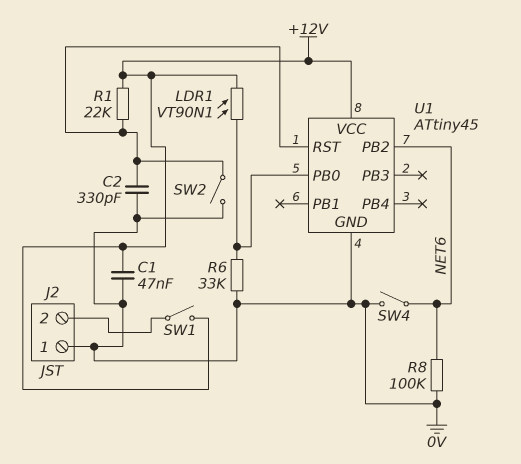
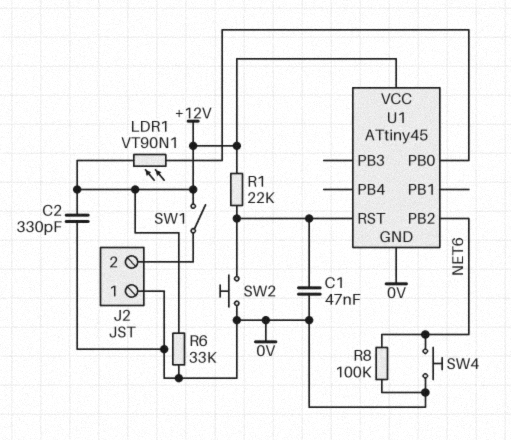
C1: 47nF (+12V, 0V) -> 47nF (0V, U1/RST)
C2: 330pF (0V, U1/RST) -> 330pF (+12V, 0V)
R6: 33k (0V, U1/PB0) -> 33k (+12V, 0V)
SW2: switch (0V, U1/RST) -> button (0V, U1/RST)
SW4: switch (0V, NET6) -> button (0V, NET6)

